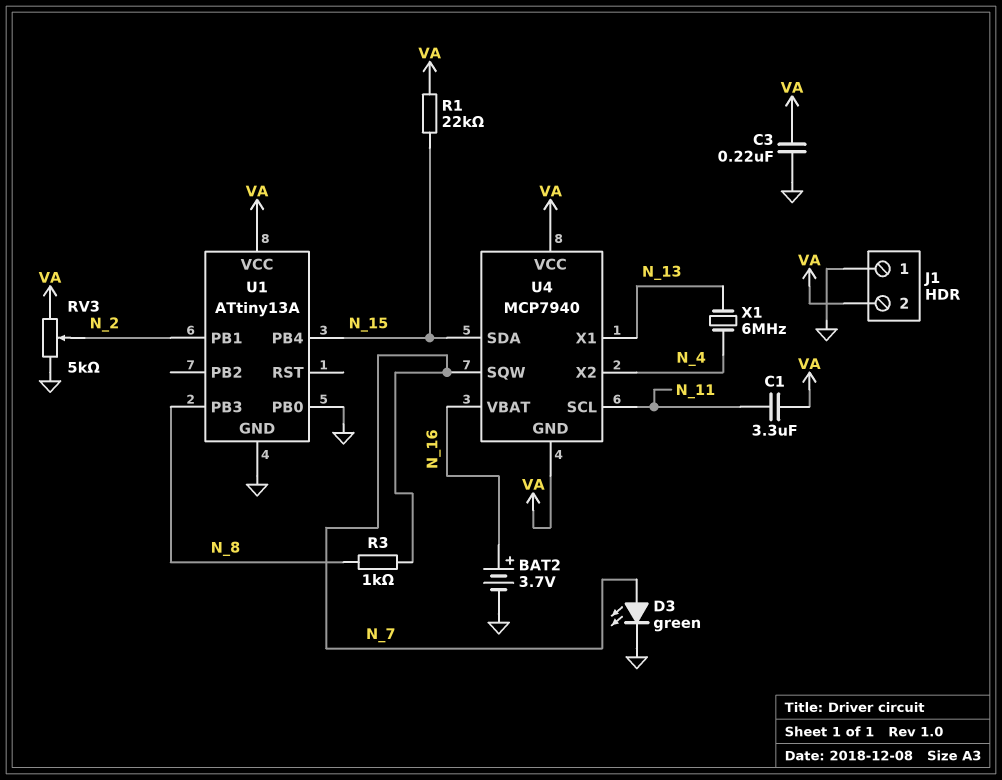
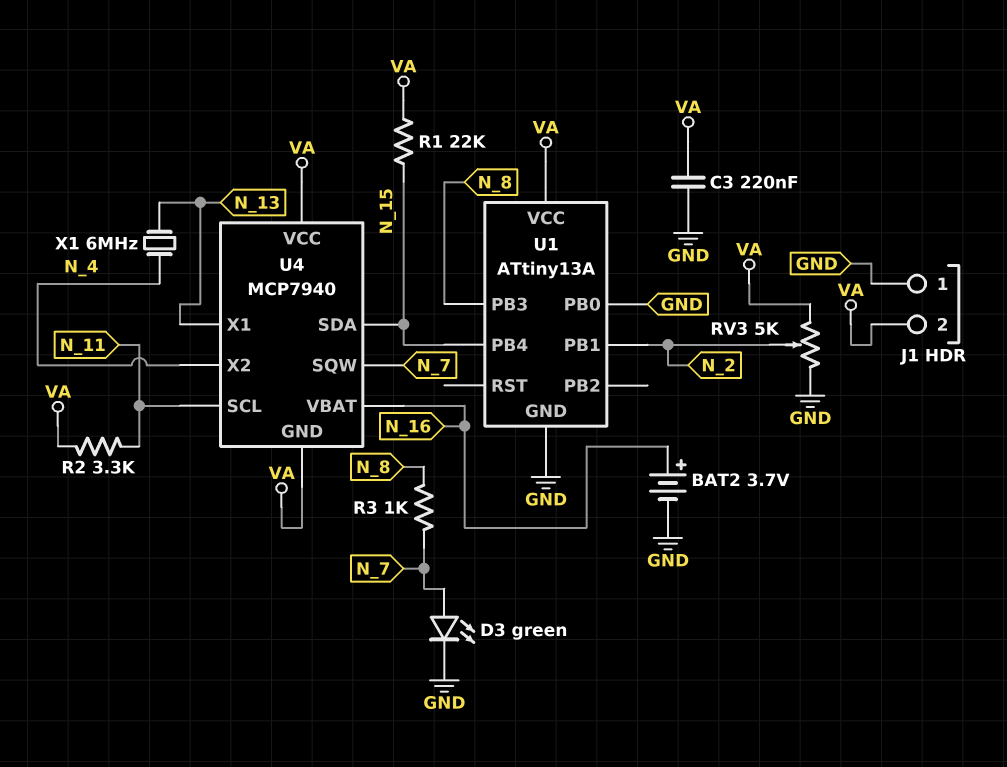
C1: 3.3uF (N_11, VA) -> none
R2: none -> 3.3k (N_11, VA)

